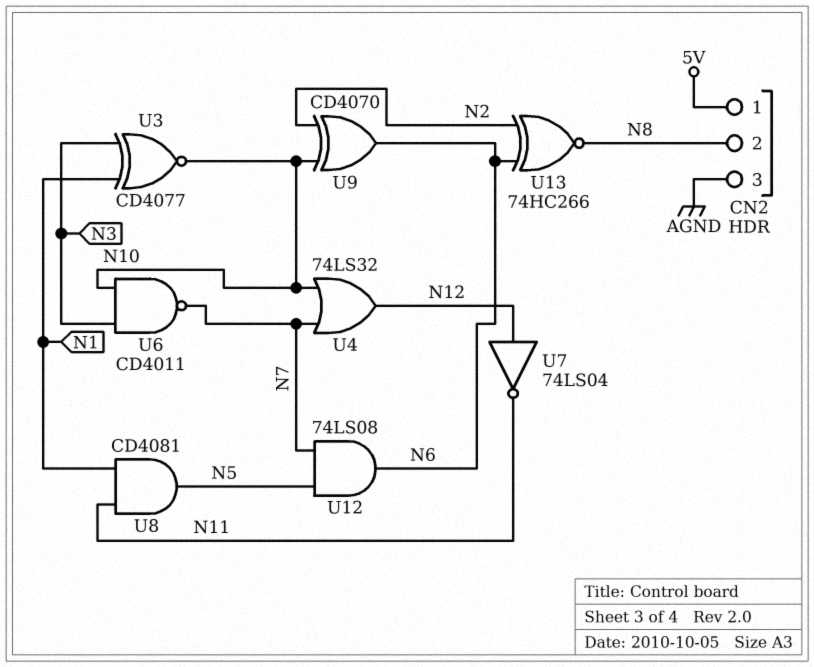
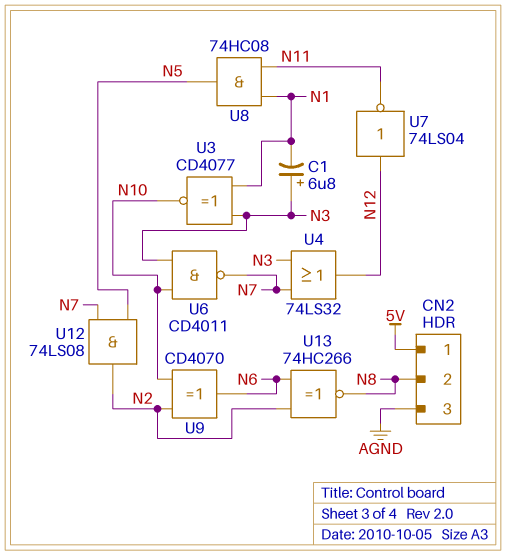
C1: none -> 6.8uF (plus N3, minus N1)
U4: OR 74LS32 (in N7, in N10, out N12) -> OR 74LS32 (in N3, in N7, out N12)
U8: AND CD4081 (in N1, in N11, out N5) -> AND 74HC08 (in N1, in N11, out N5)
U12: AND 74LS08 (in N5, in N7, out N6) -> AND 74LS08 (in N5, in N7, out N2)

